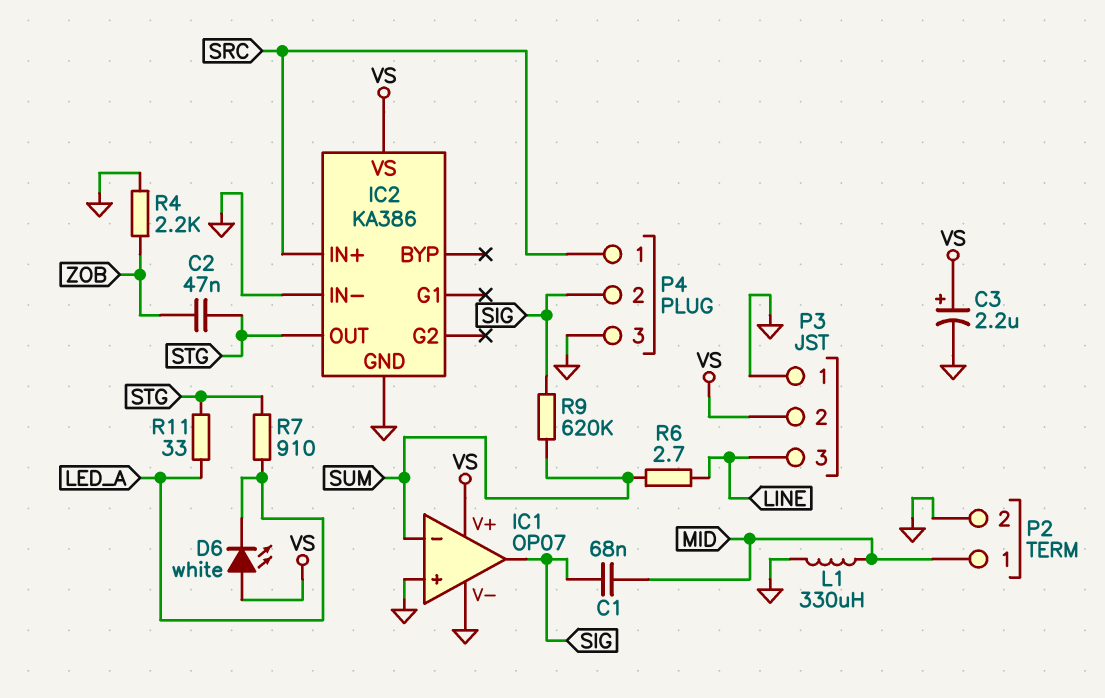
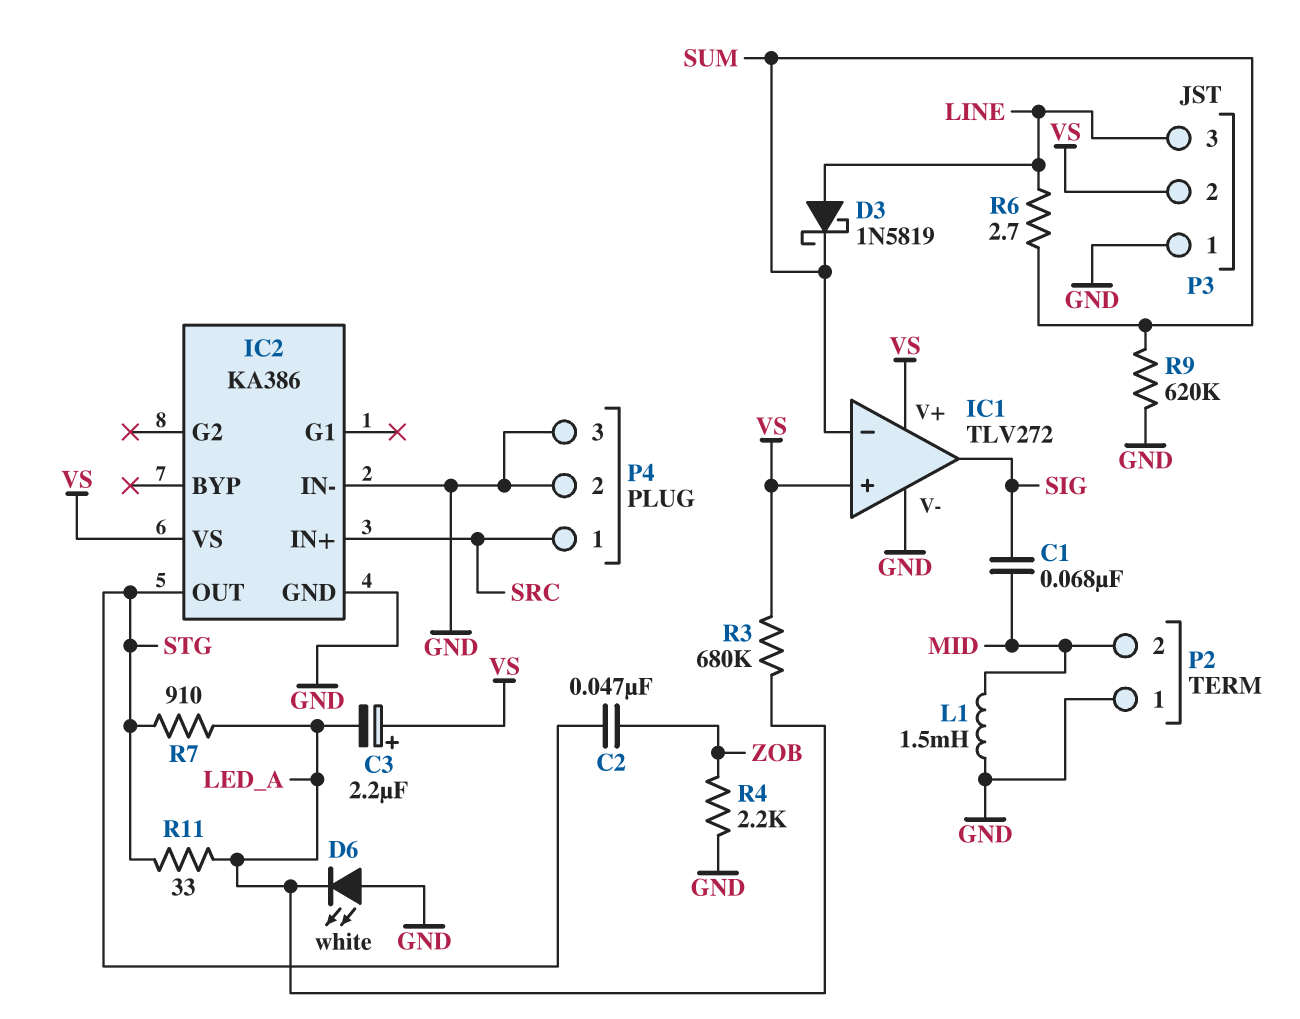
C3: 2.2uF (plus VS, minus GND) -> 2.2uF (plus VS, minus LED_A)
D3: none -> schottky 1N5819 (A LINE, K SUM)
D6: LED white (A VS, K LED_A) -> LED white (A GND, K LED_A)
IC1: OP07 -> TLV272
IC1 pin in+: GND -> VS
L1: 330uH (GND, MID) -> 1.5mH (GND, MID)
P2 pin 1: MID -> GND
P2 pin 2: GND -> MID
P4 pin 2: SIG -> GND
R3: none -> 680k (LED_A, VS)
R9: 620k (SIG, SUM) -> 620k (GND, SUM)

